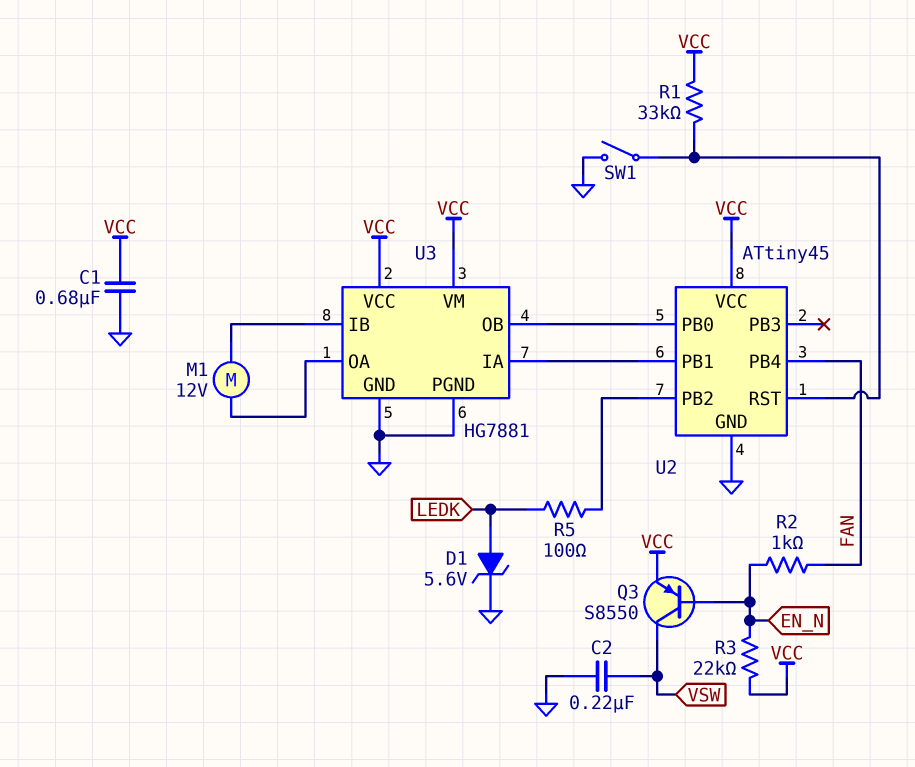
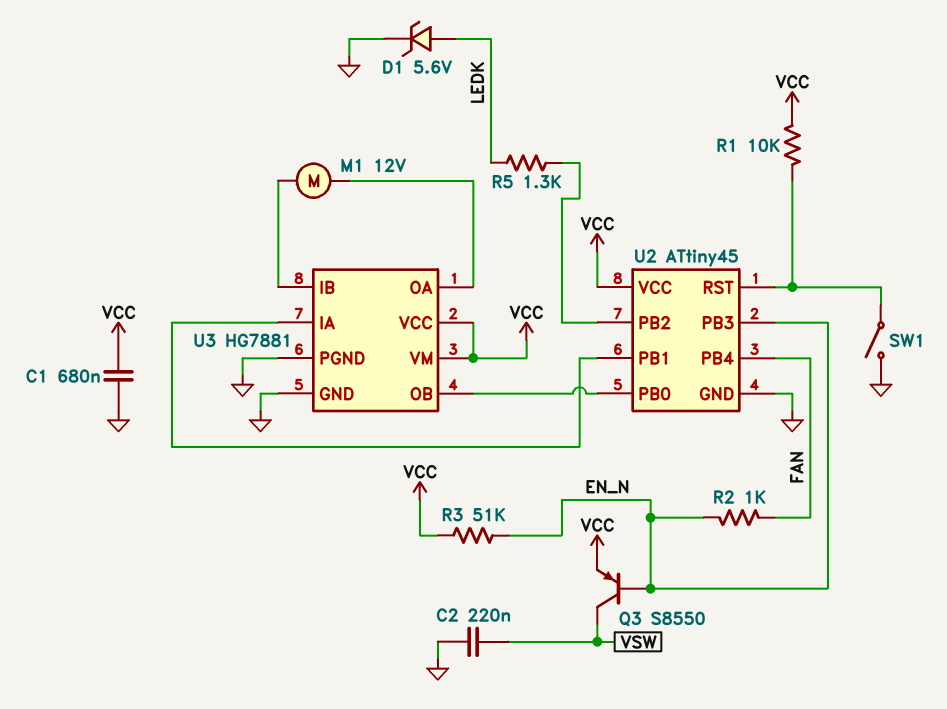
R1: 33k (U2/RST, VCC) -> 10k (U2/RST, VCC)
R3: 22k (EN_N, VCC) -> 51k (EN_N, VCC)
R5: 100 (LEDK, U2/PB2) -> 1.3k (LEDK, U2/PB2)
U2 pin PB3: none -> EN_N

